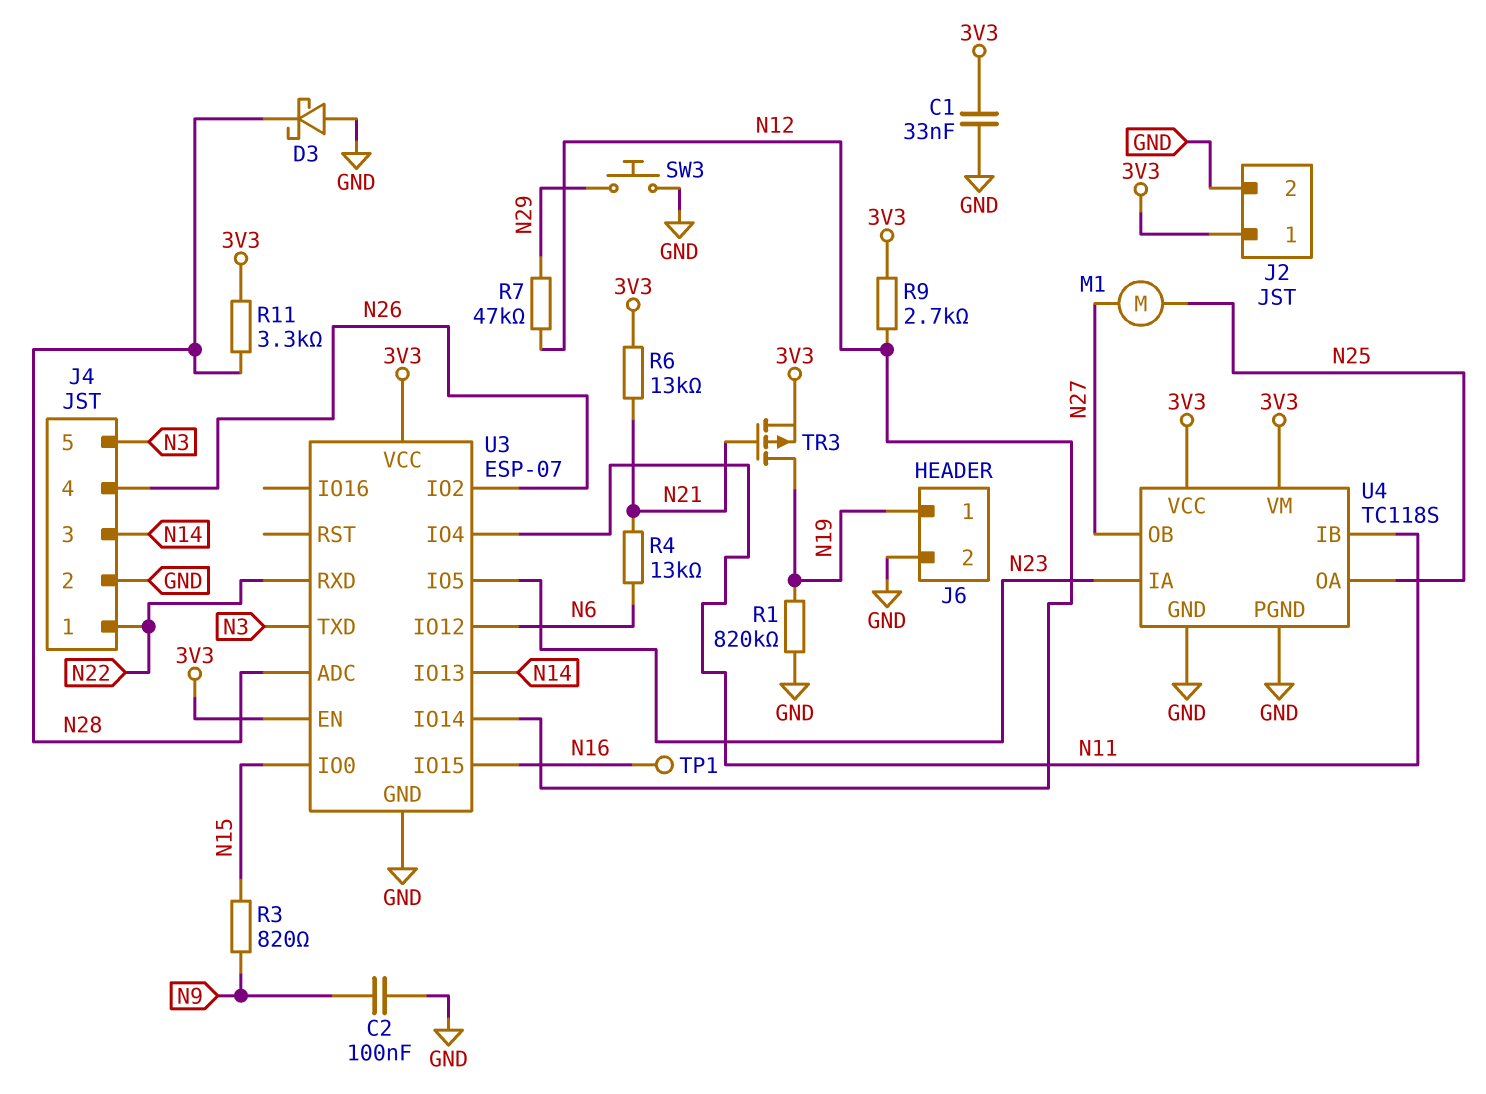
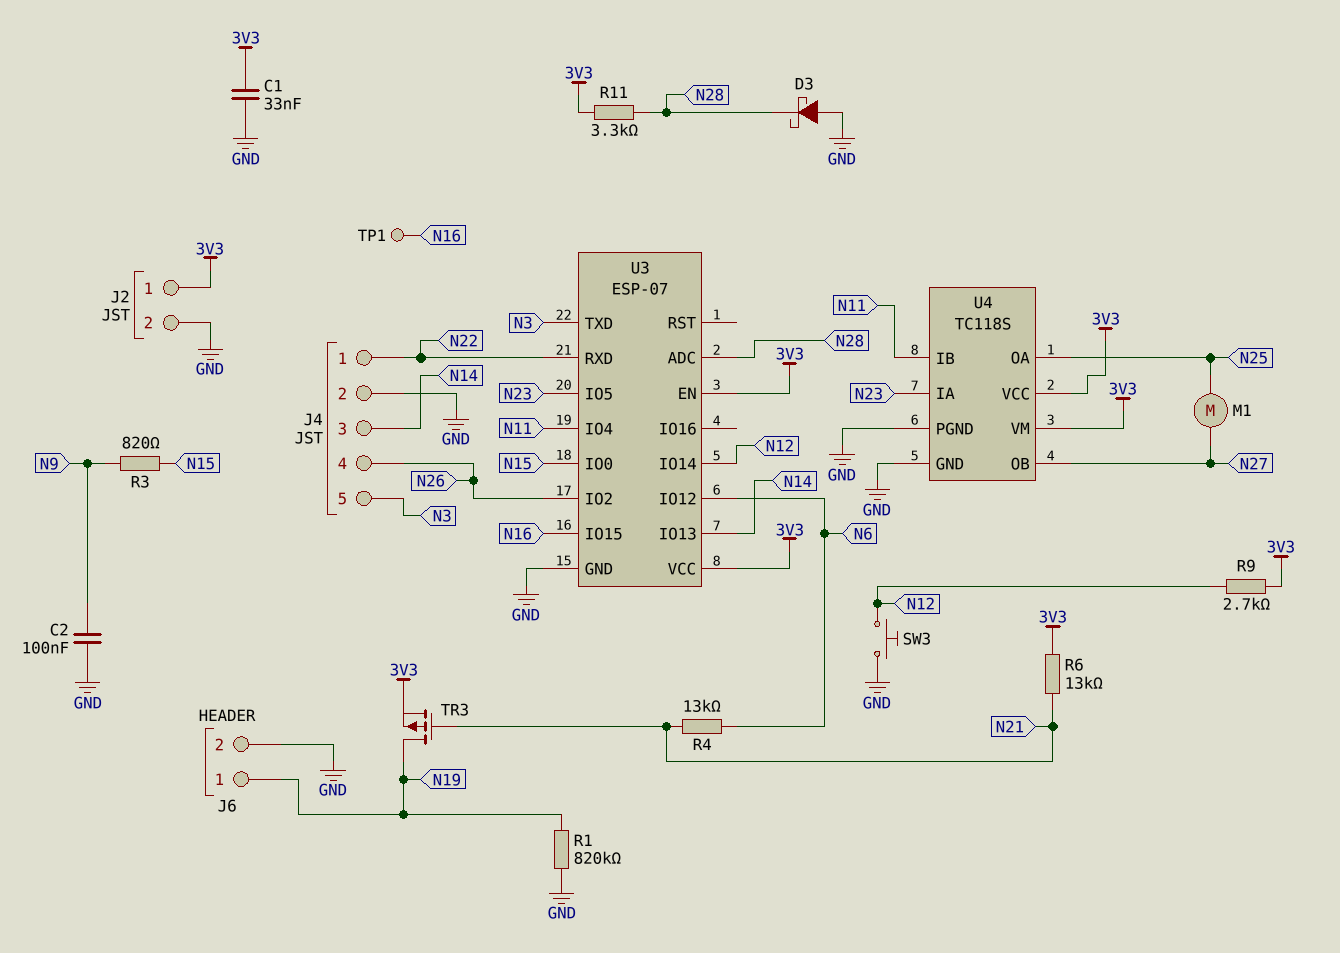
R7: 47k (N12, N29) -> none
SW3: button (GND, N29) -> button (GND, N12)

